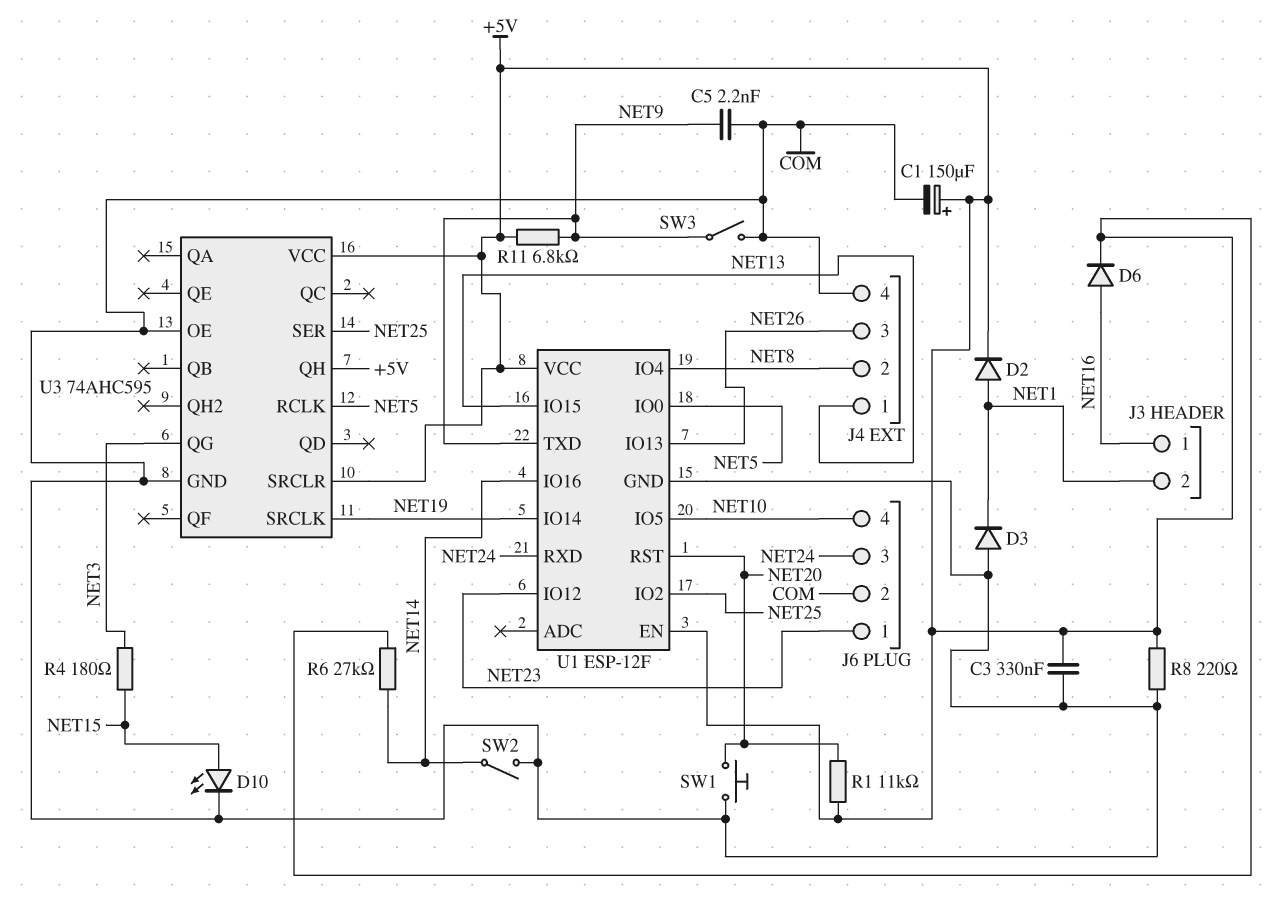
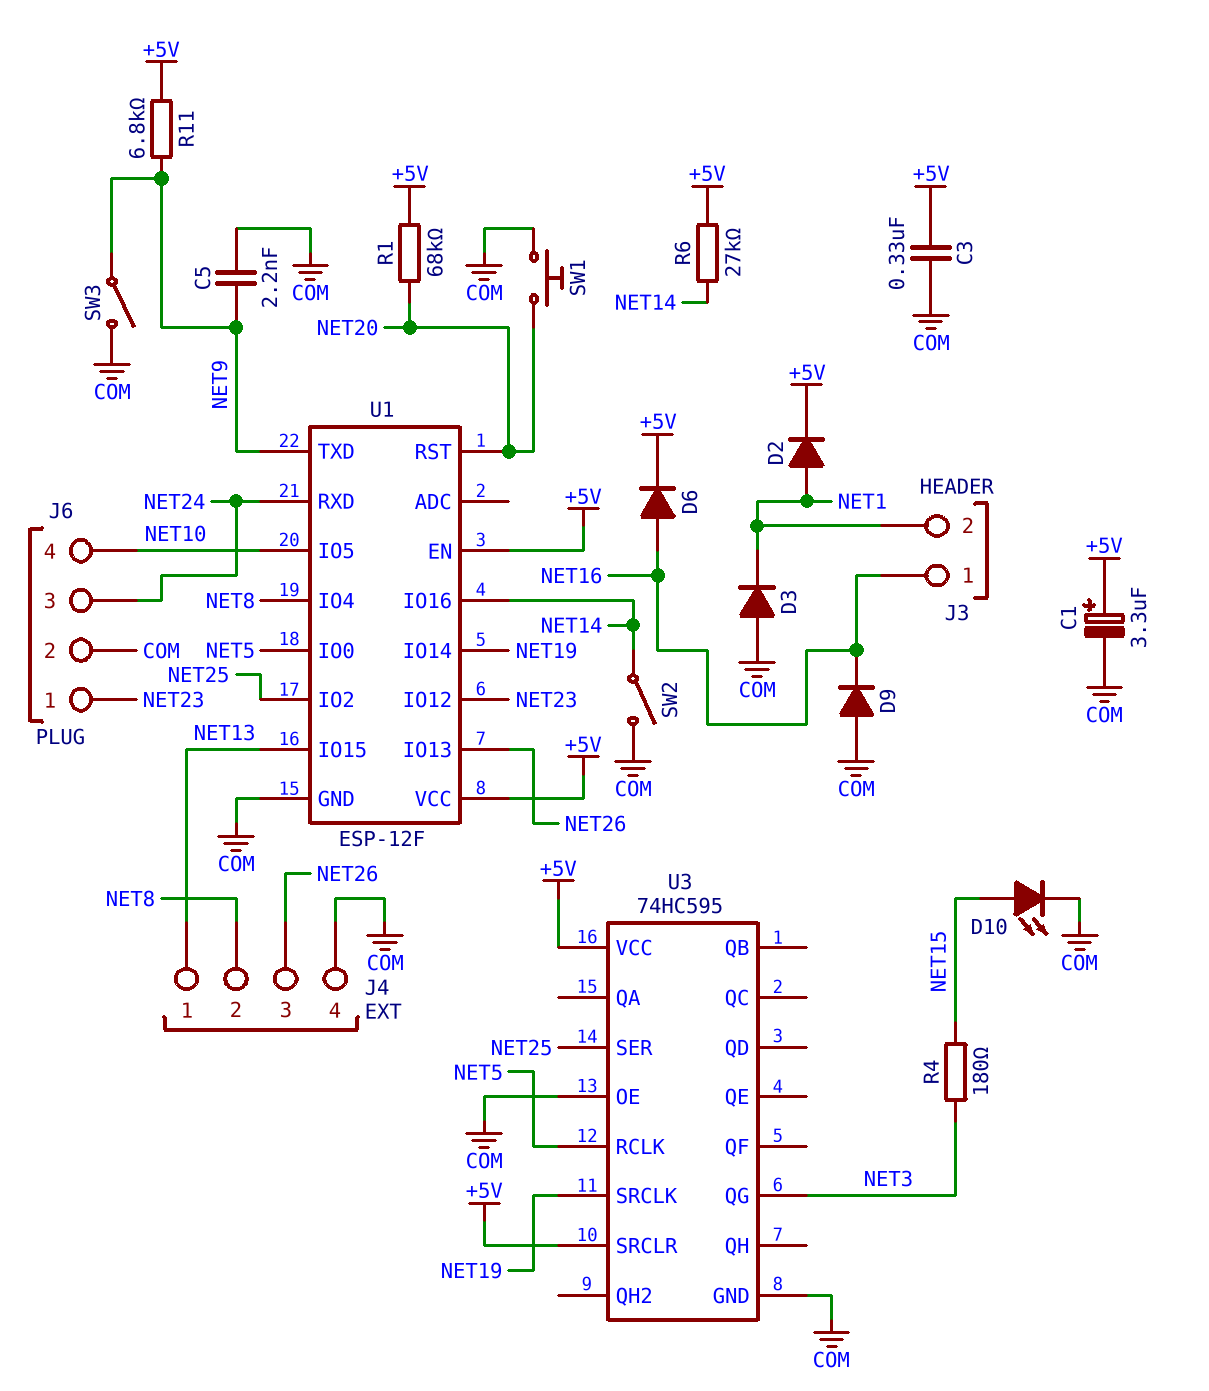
C1: 150uF (plus +5V, minus COM) -> 3.3uF (plus +5V, minus COM)
D9: none -> diode (A COM, K NET16)
R1: 11k (+5V, NET20) -> 68k (+5V, NET20)
R8: 220 (+5V, COM) -> none
U3: 74AHC595 -> 74HC595
U3 pin QH: +5V -> none

